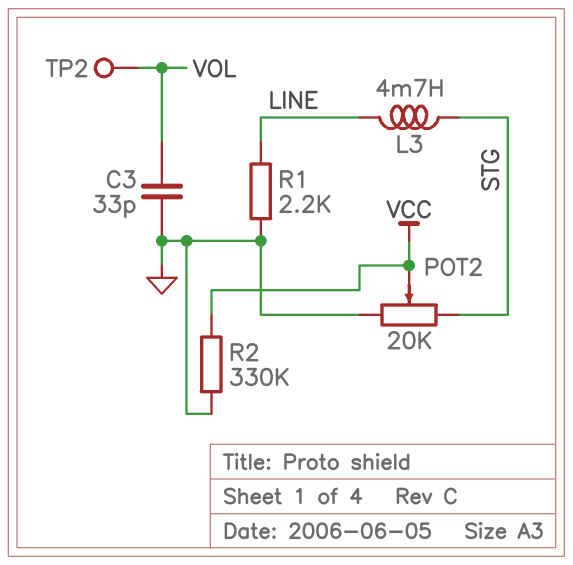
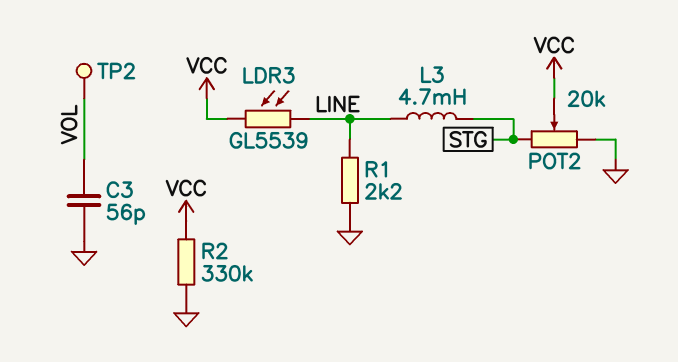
C3: 33pF (GND, VOL) -> 56pF (GND, VOL)
LDR3: none -> GL5539 (LINE, VCC)

